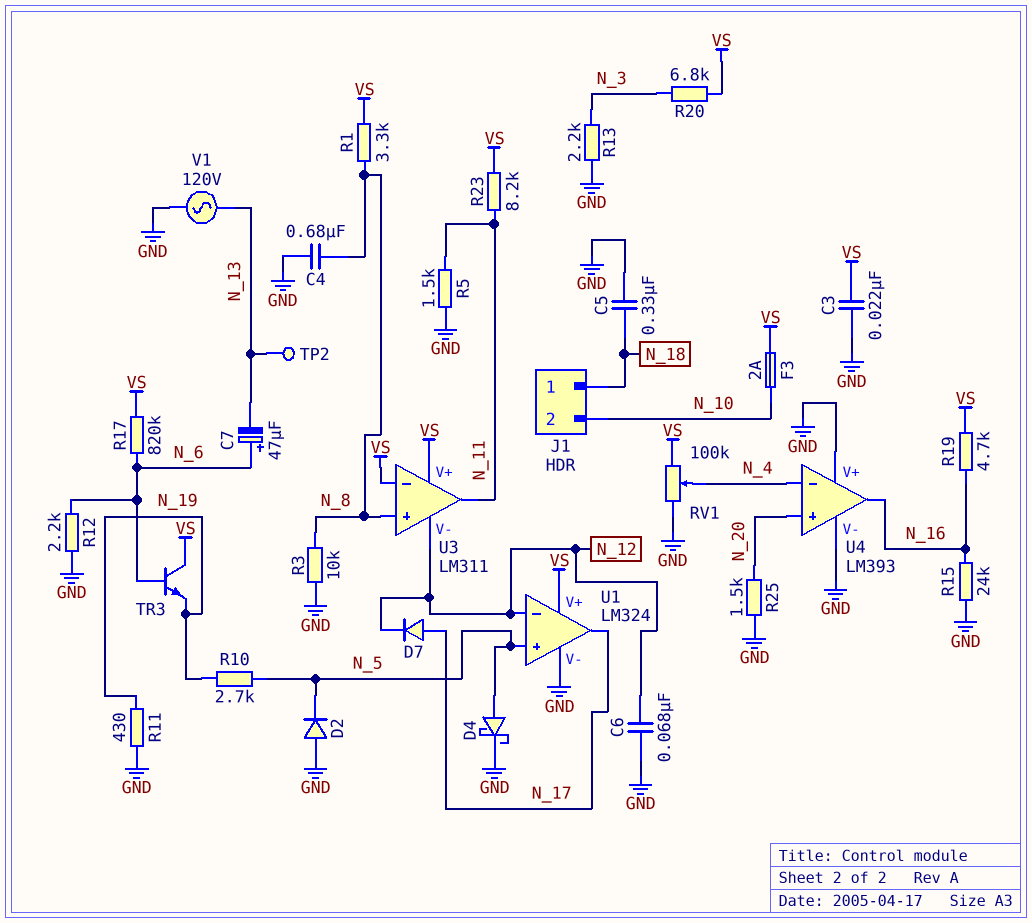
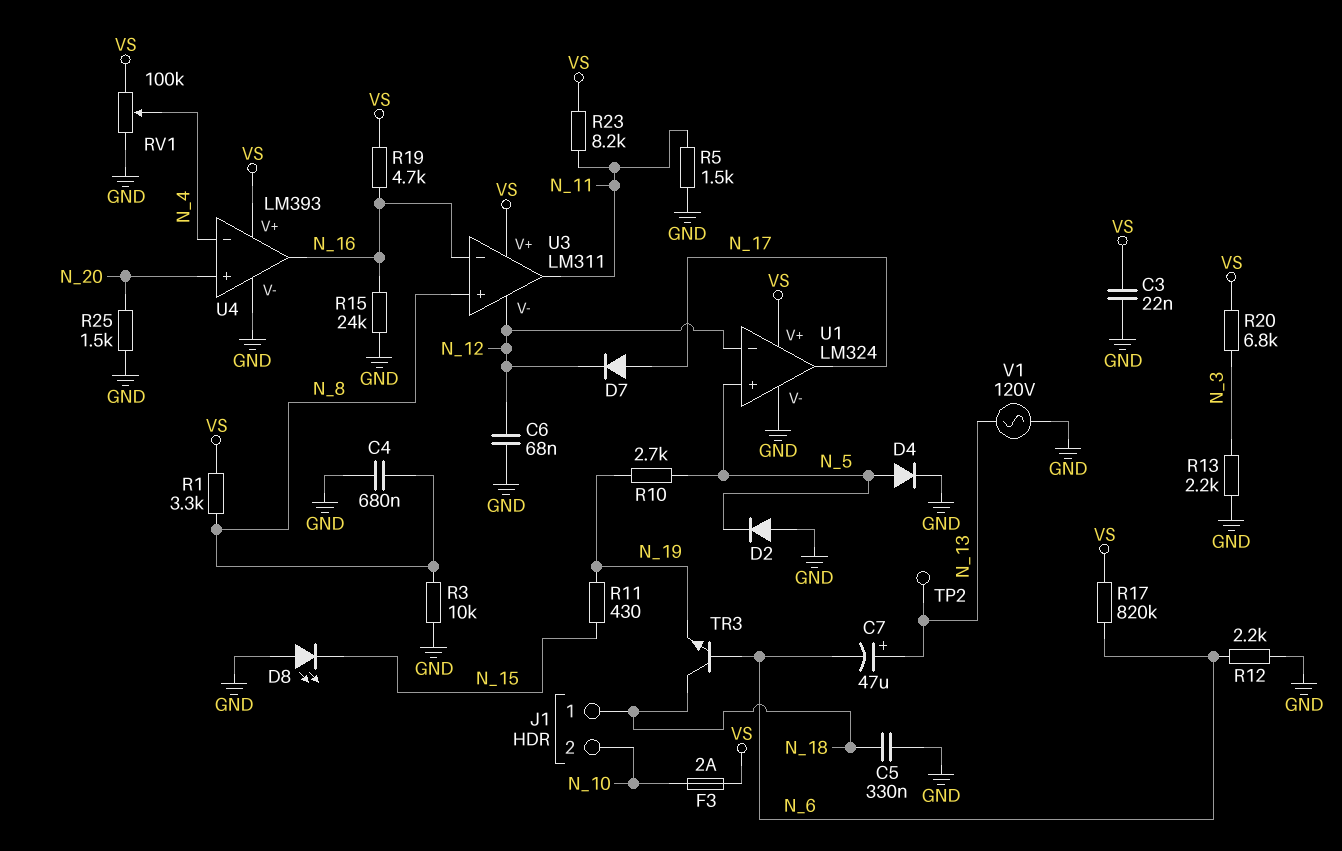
C7: 47uF (plus N_6, minus N_13) -> 47uF (plus N_13, minus N_6)
D4: schottky (A N_5, K GND) -> diode (A N_5, K GND)
D8: none -> LED (A GND, K N_15)
R11: 430 (GND, N_19) -> 430 (N_15, N_19)
TR3: NPN (B N_6, C VS, E N_19) -> NPN (B N_6, C N_18, E N_19)
U3 pin in-: VS -> N_16
U4 pin V+: GND -> VS

